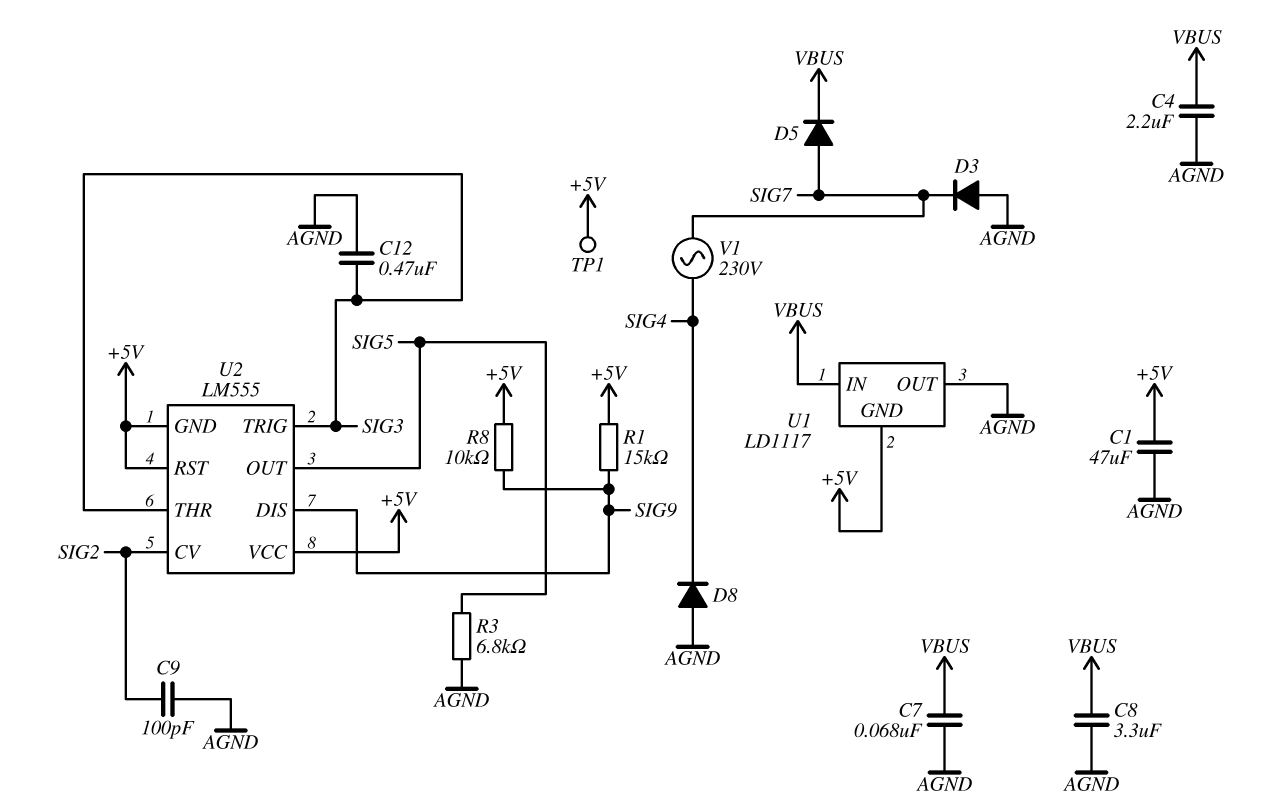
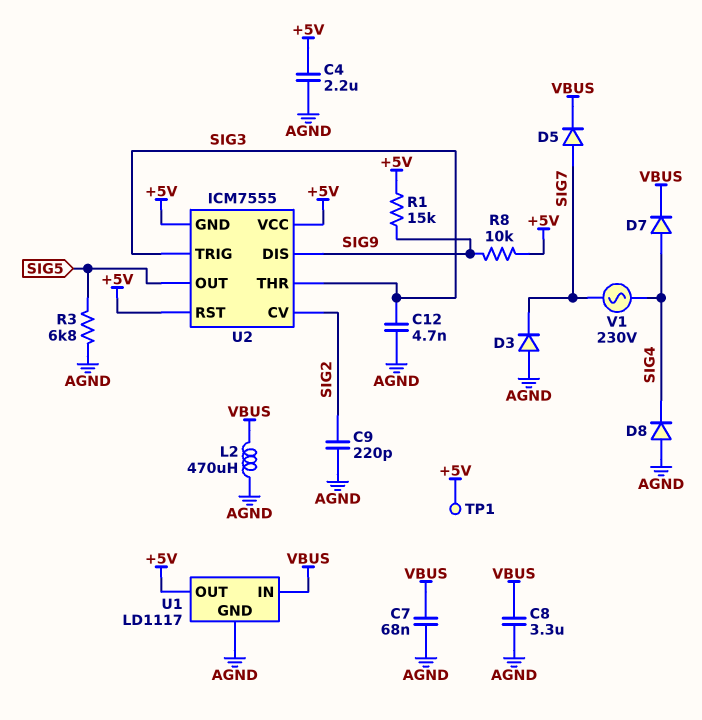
C1: 47uF (+5V, AGND) -> none
C4: 2.2uF (AGND, VBUS) -> 2.2uF (+5V, AGND)
C9: 100pF (AGND, SIG2) -> 220pF (AGND, SIG2)
C12: 470nF (AGND, SIG3) -> 4.7nF (AGND, SIG3)
D7: none -> diode (A SIG4, K VBUS)
L2: none -> 470uH (AGND, VBUS)
U1 pin GND: +5V -> AGND
U1 pin OUT: AGND -> +5V
U2: LM555 -> ICM7555

